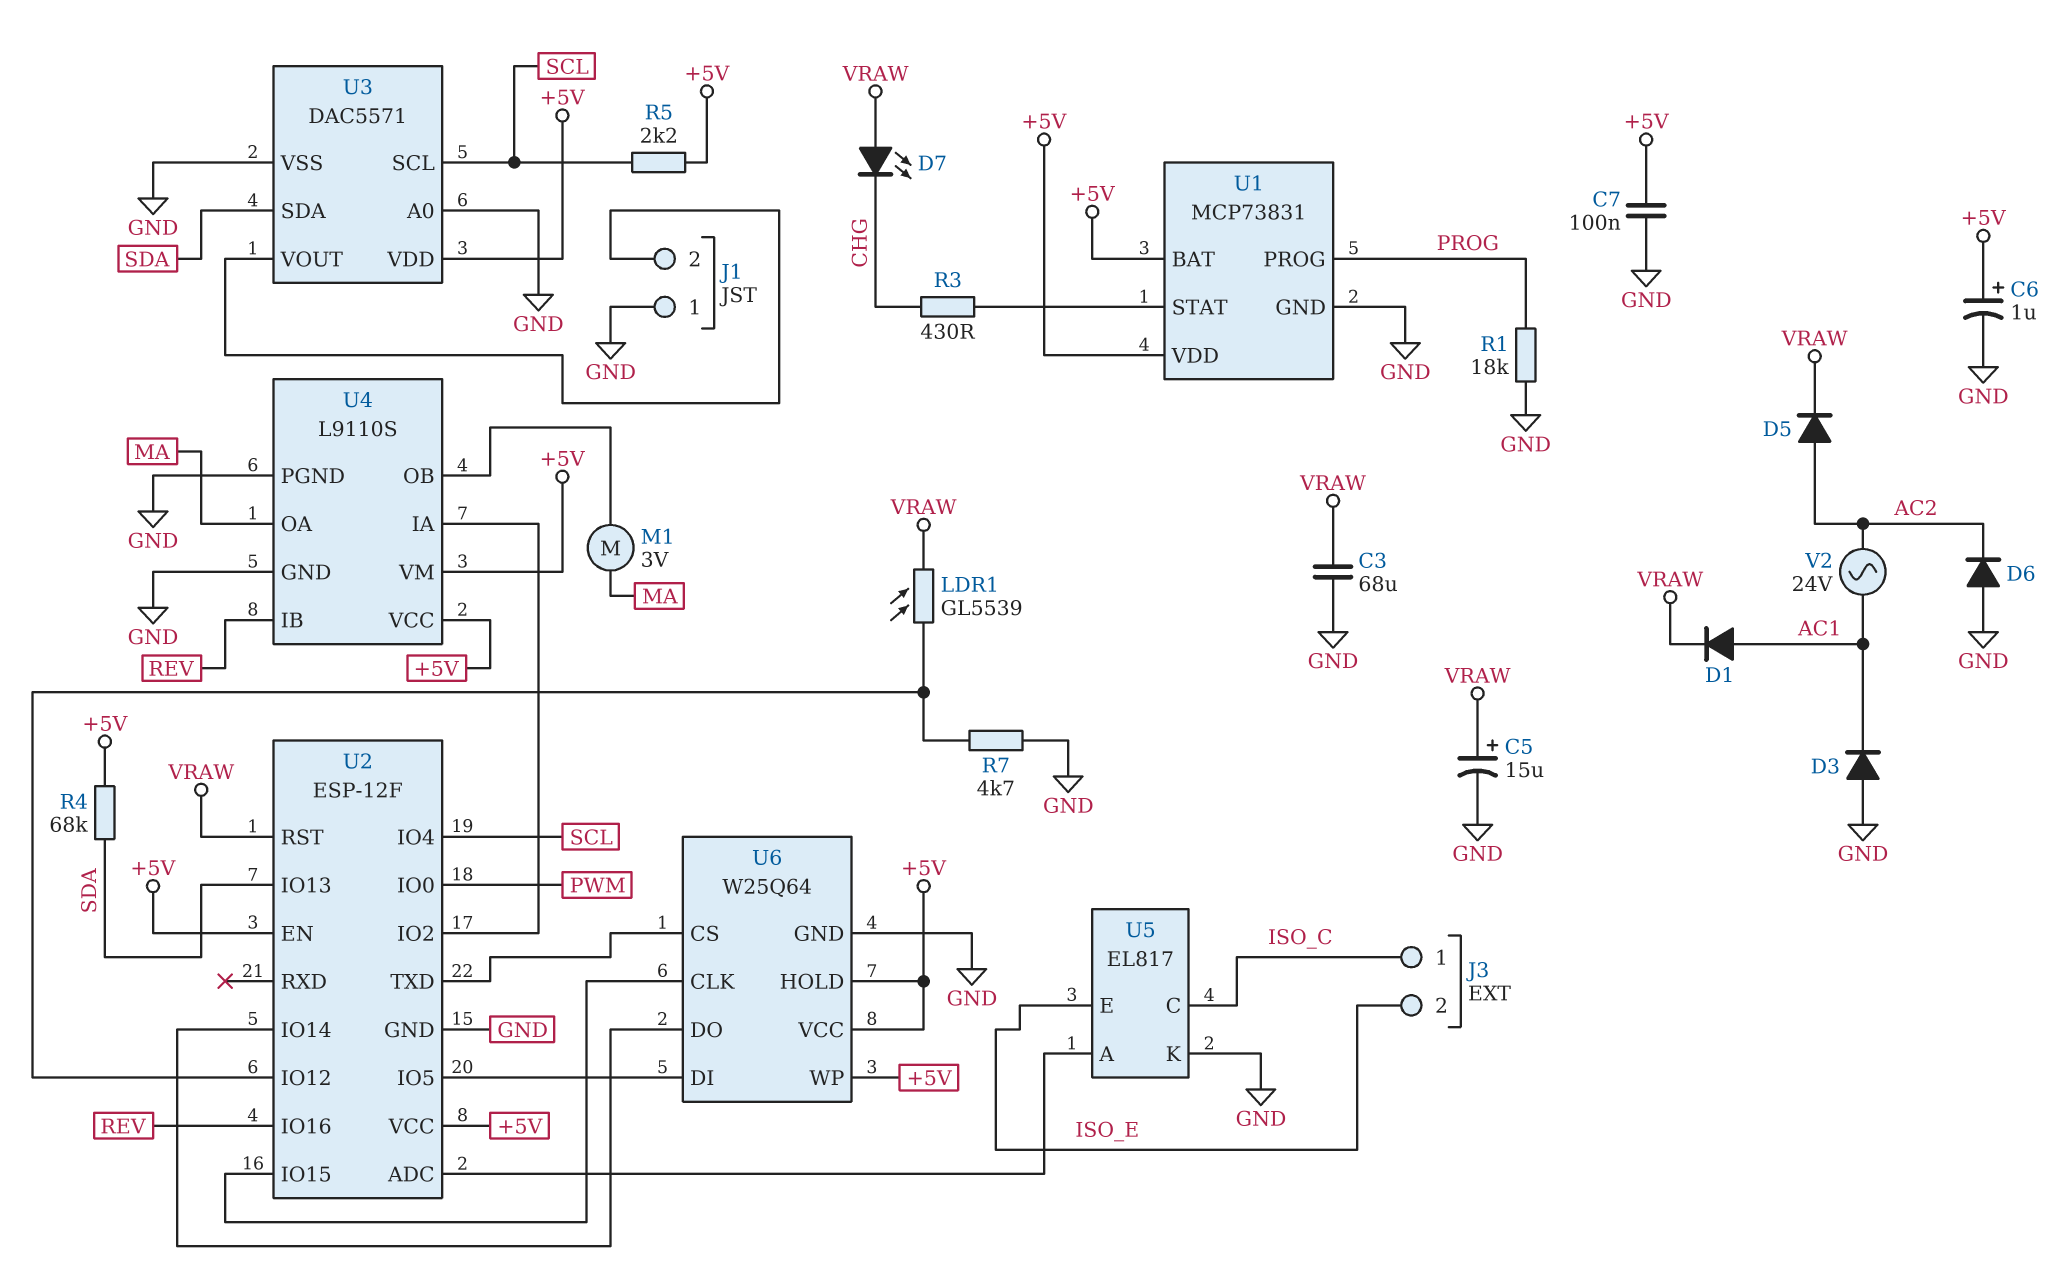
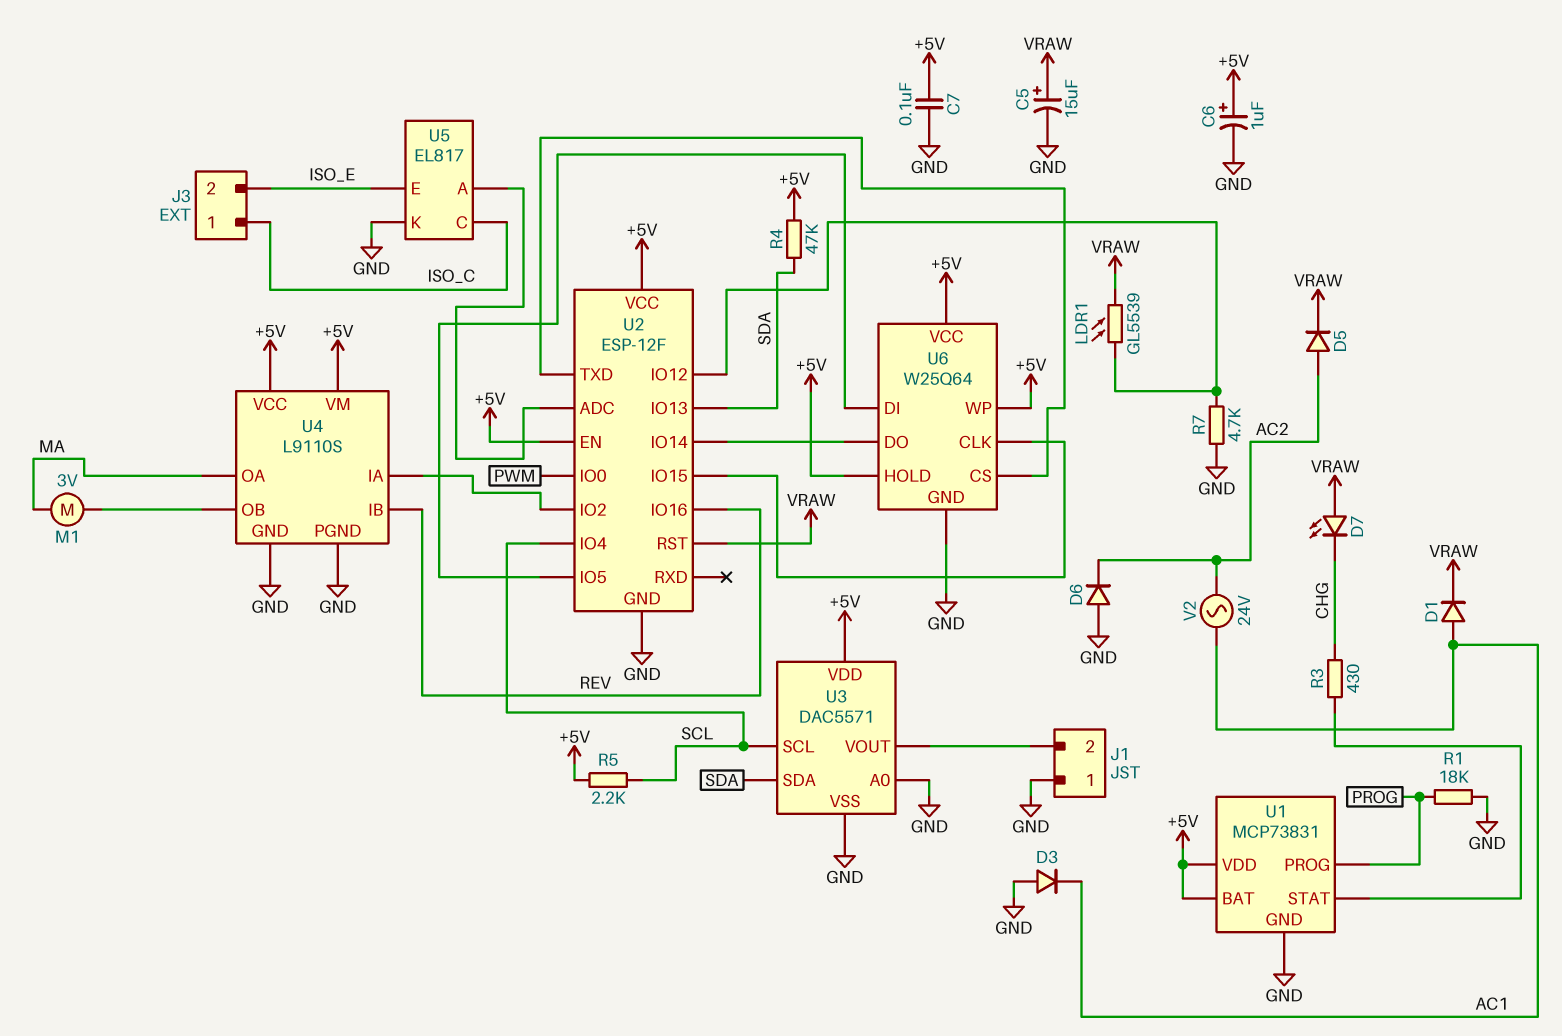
C3: 68uF (GND, VRAW) -> none
R4: 68k (+5V, SDA) -> 47k (+5V, SDA)

